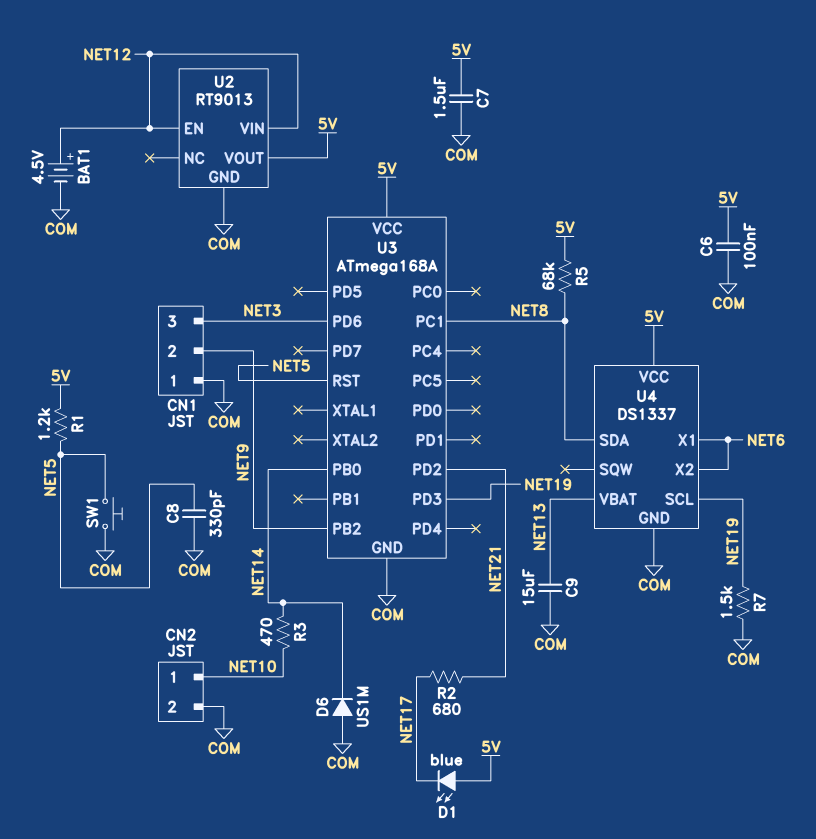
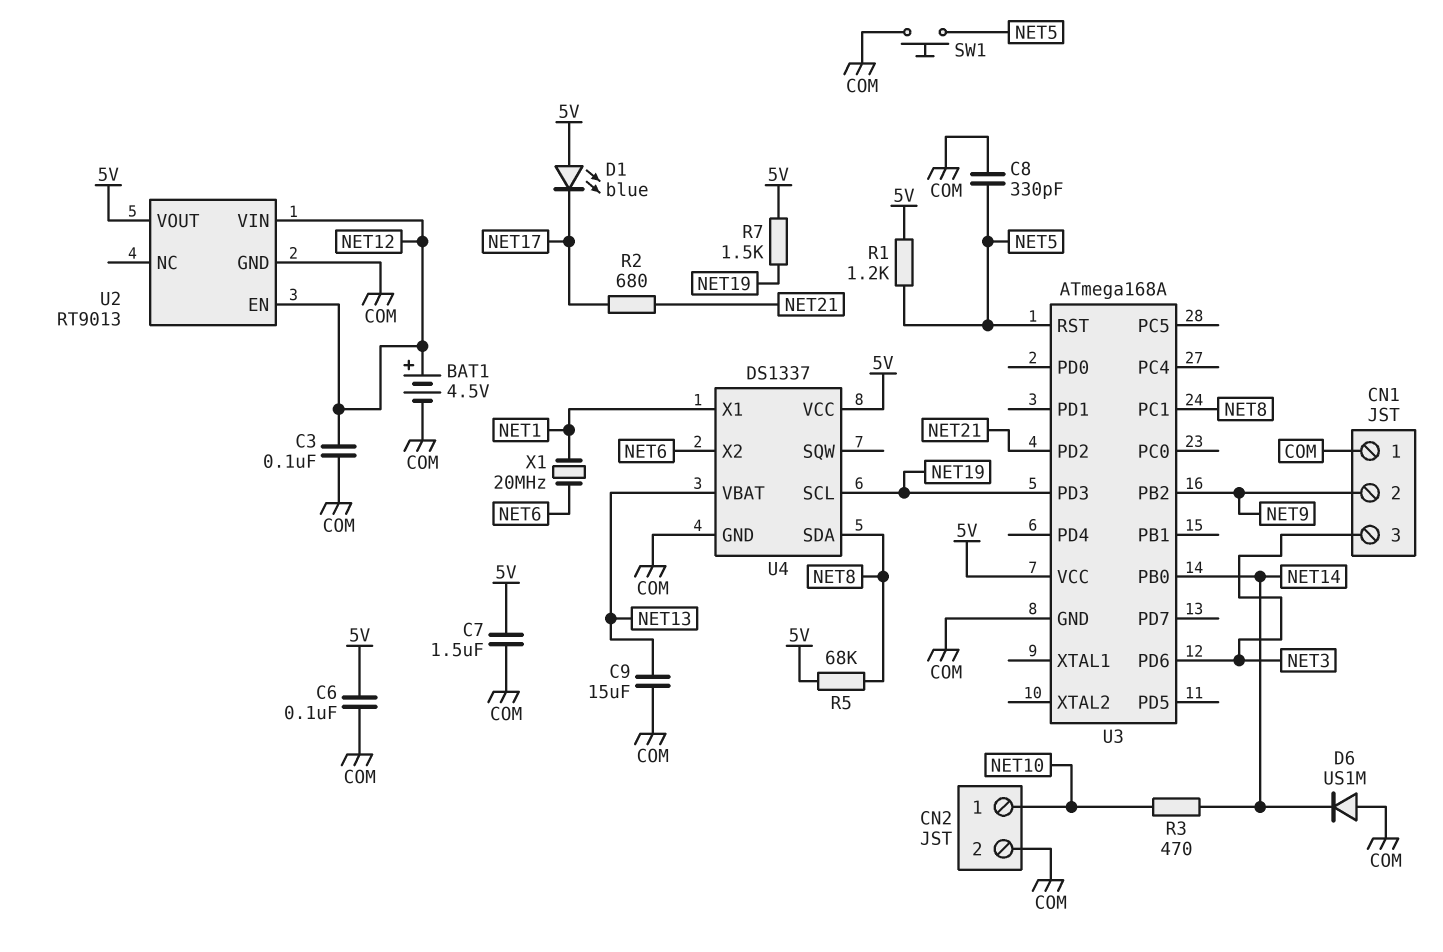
C3: none -> 100nF (COM, NET12)
R7: 1.5k (COM, NET19) -> 1.5k (5V, NET19)
U4 pin X1: NET6 -> NET1
X1: none -> 20MHz (NET1, NET6)

